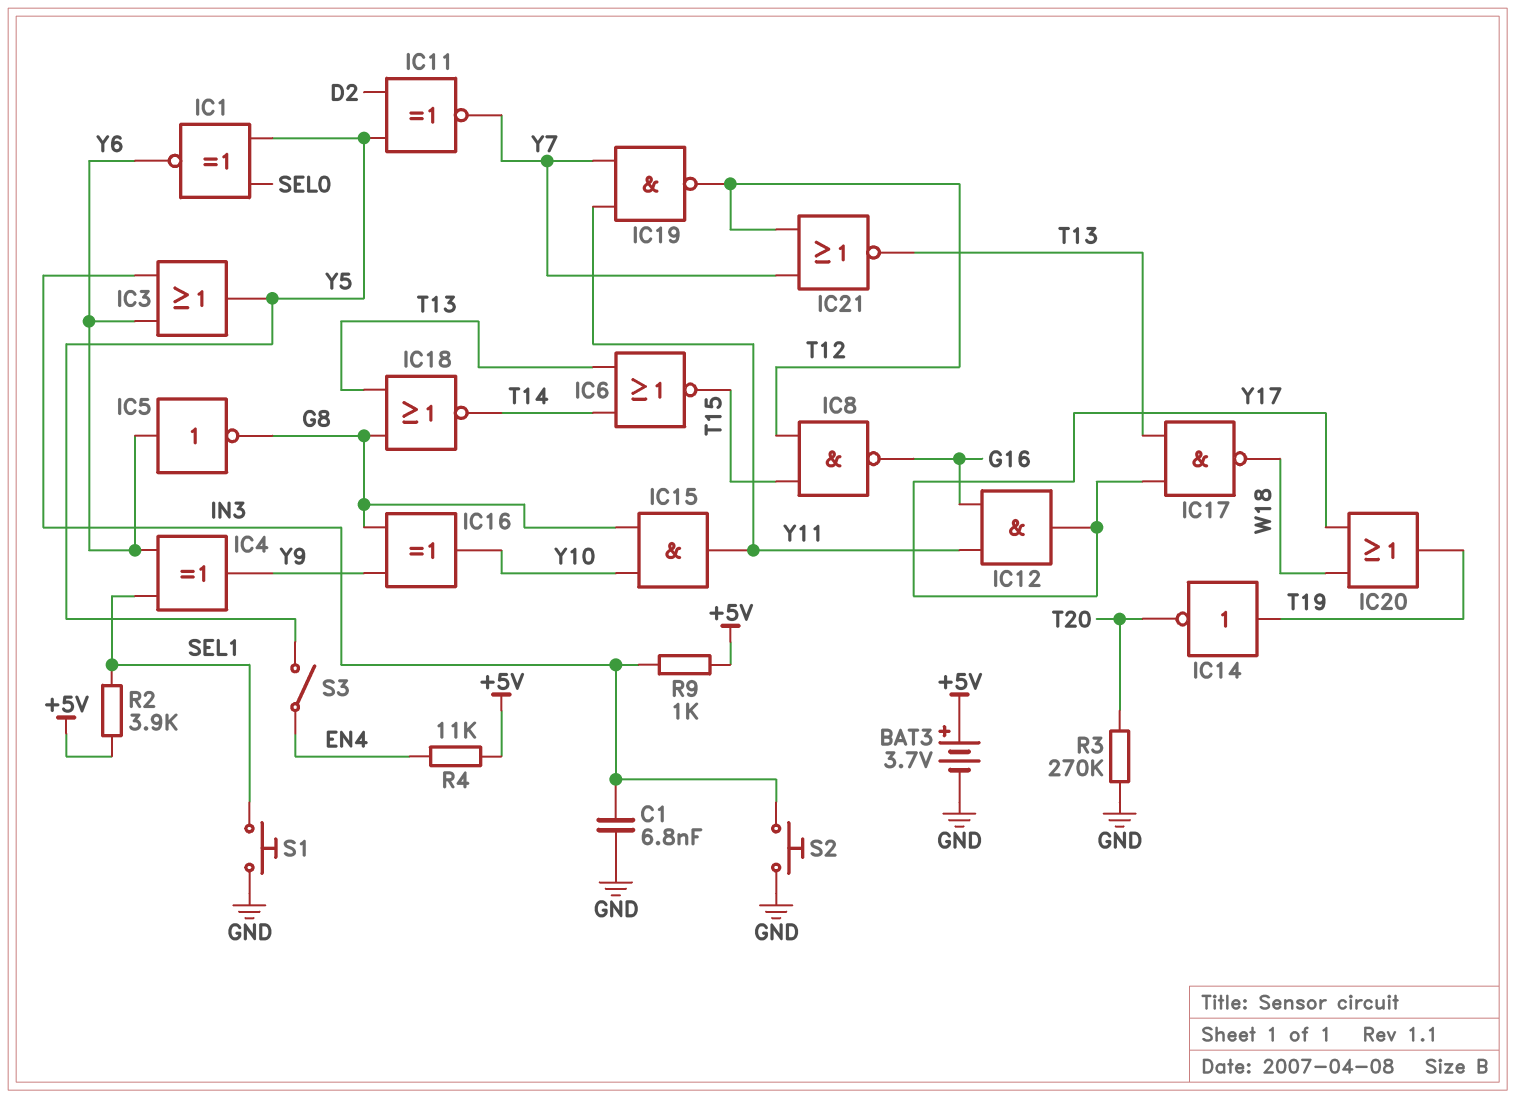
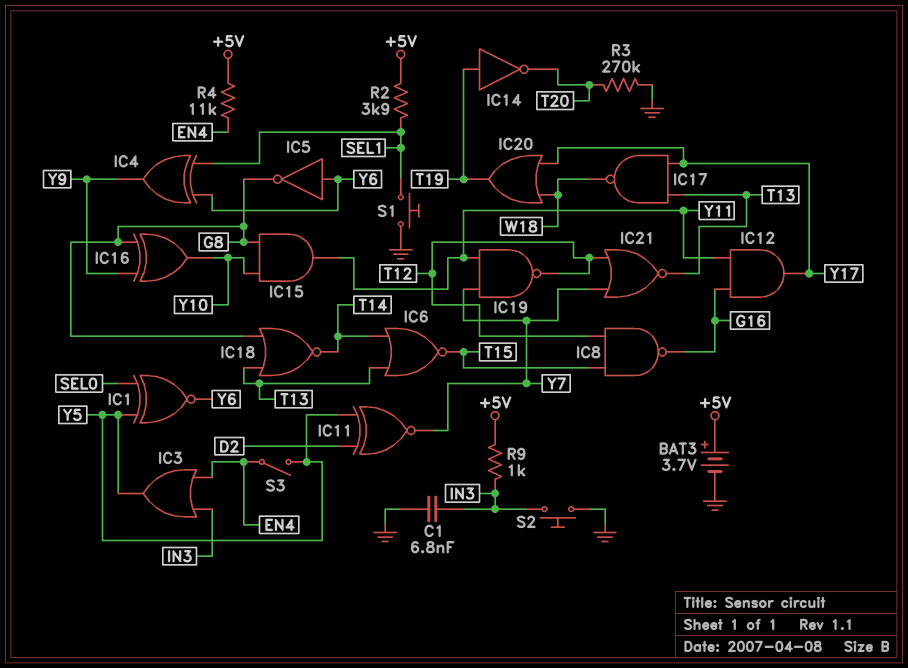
IC3: OR (in IN3, in Y6, out Y5) -> OR (in EN4, in IN3, out Y5)

